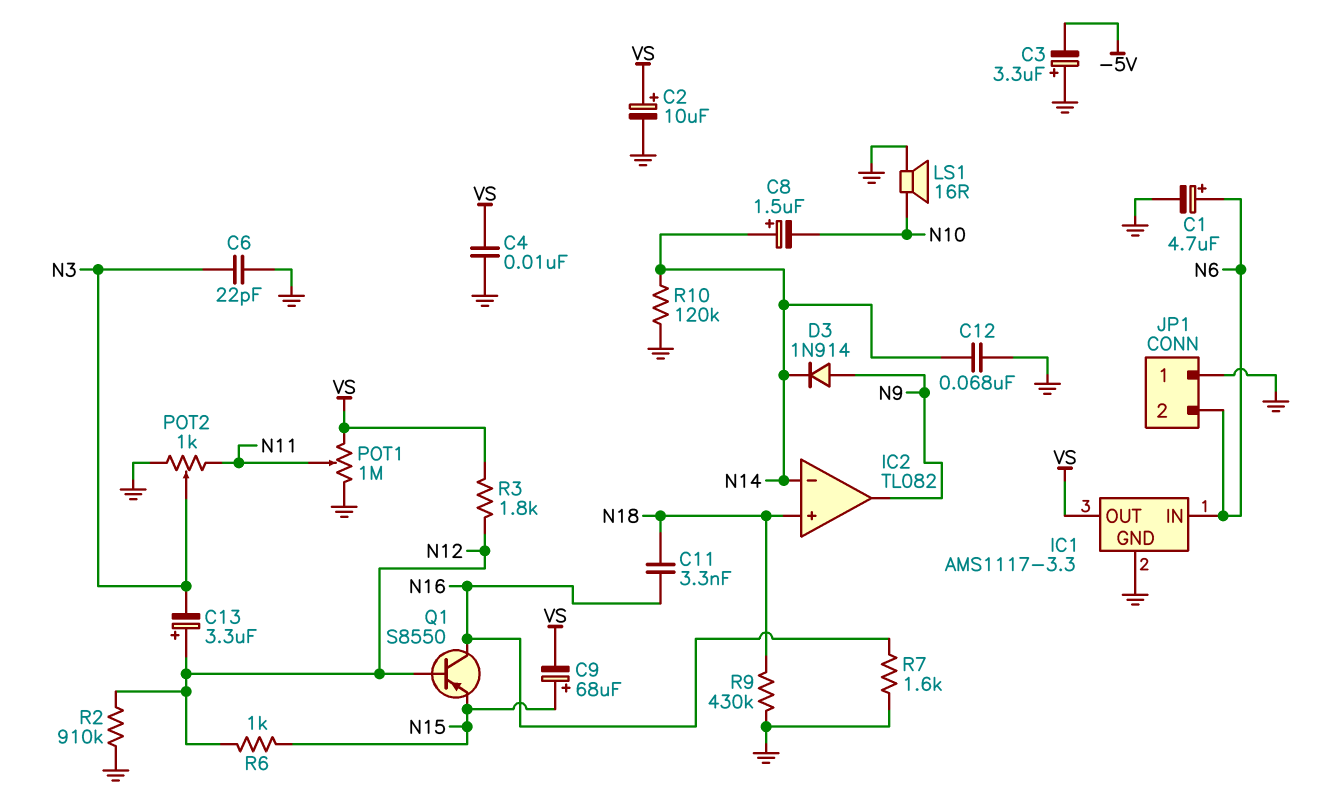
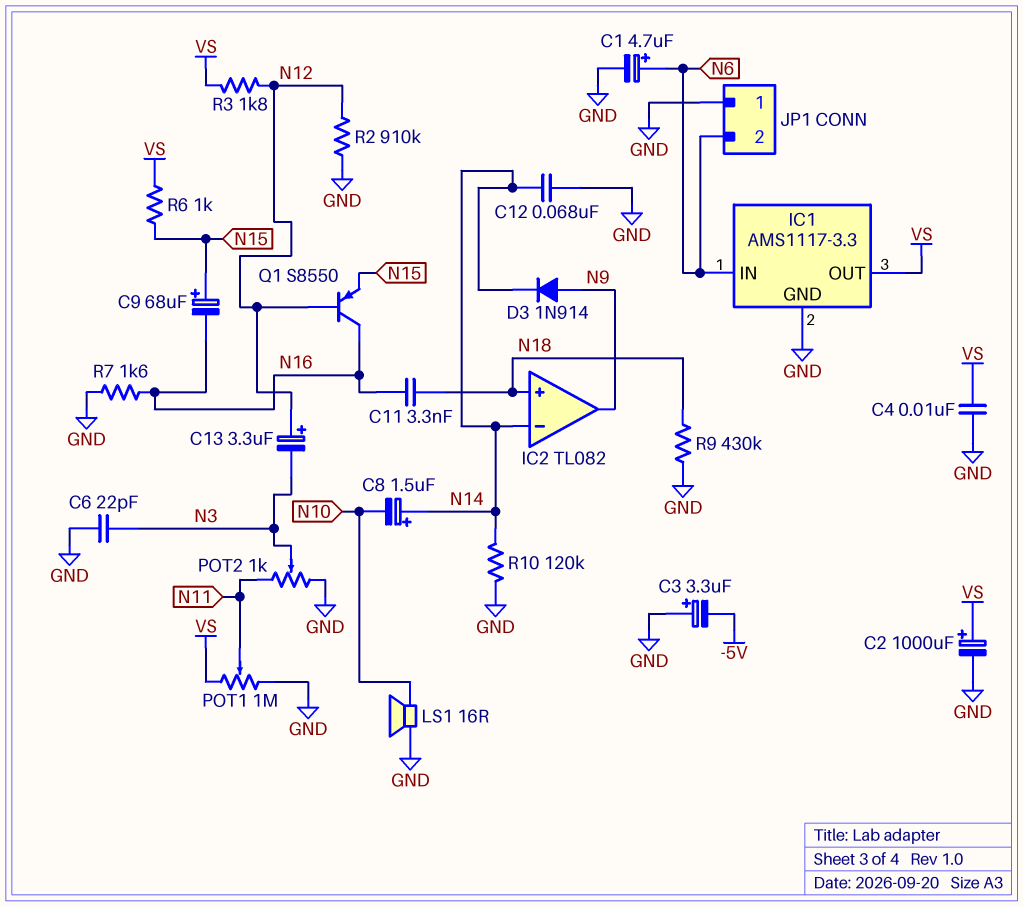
C2: 10uF (plus VS, minus GND) -> 1000uF (plus VS, minus GND)
C9: 68uF (plus N15, minus VS) -> 68uF (plus N15, minus N16)
R6: 1k (N12, N15) -> 1k (N15, VS)

